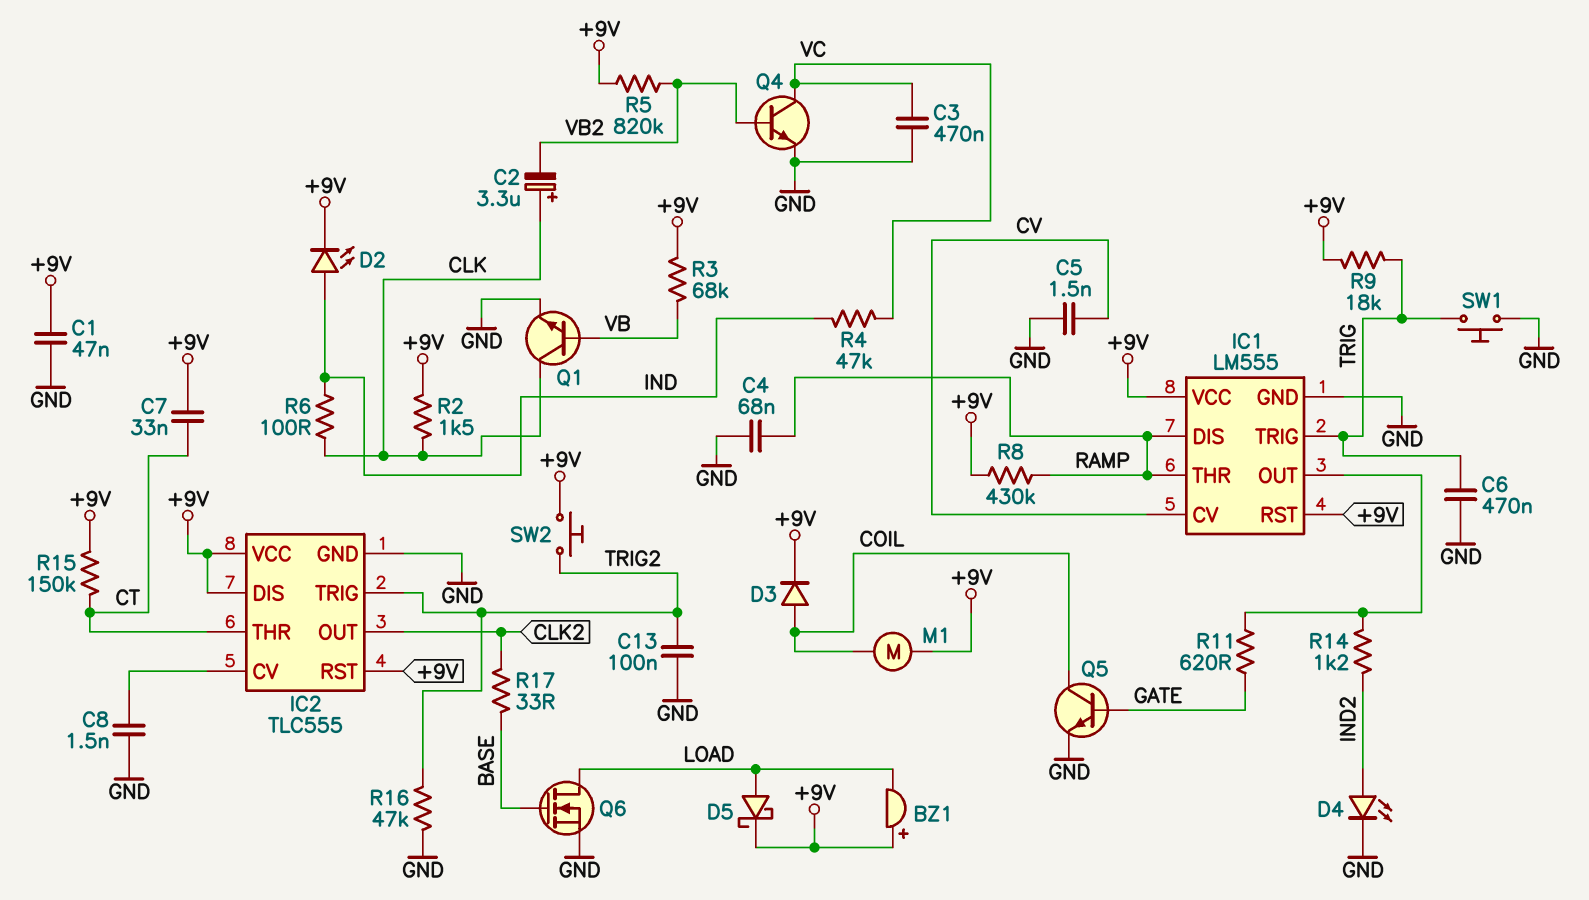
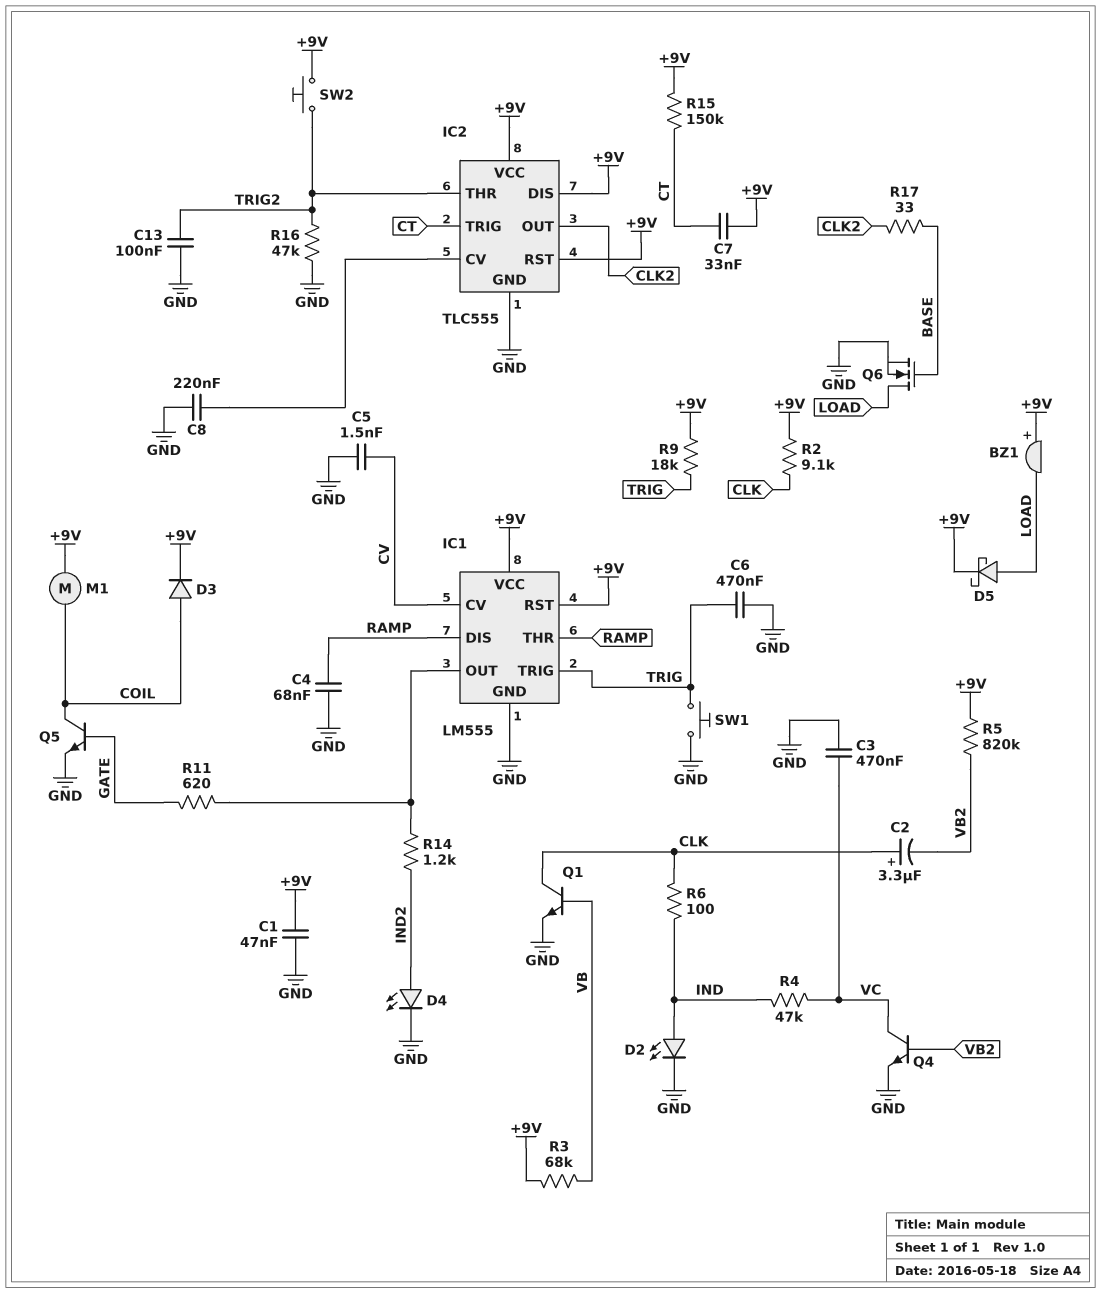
C8: 1.5nF (GND, IC2/CV) -> 220nF (GND, IC2/CV)
D2: LED (A IND, K +9V) -> LED (A IND, K GND)
IC2 pin THR: CT -> TRIG2
IC2 pin TRIG: TRIG2 -> CT
R2: 1.5k (+9V, CLK) -> 9.1k (+9V, CLK)
R8: 430k (+9V, RAMP) -> none

